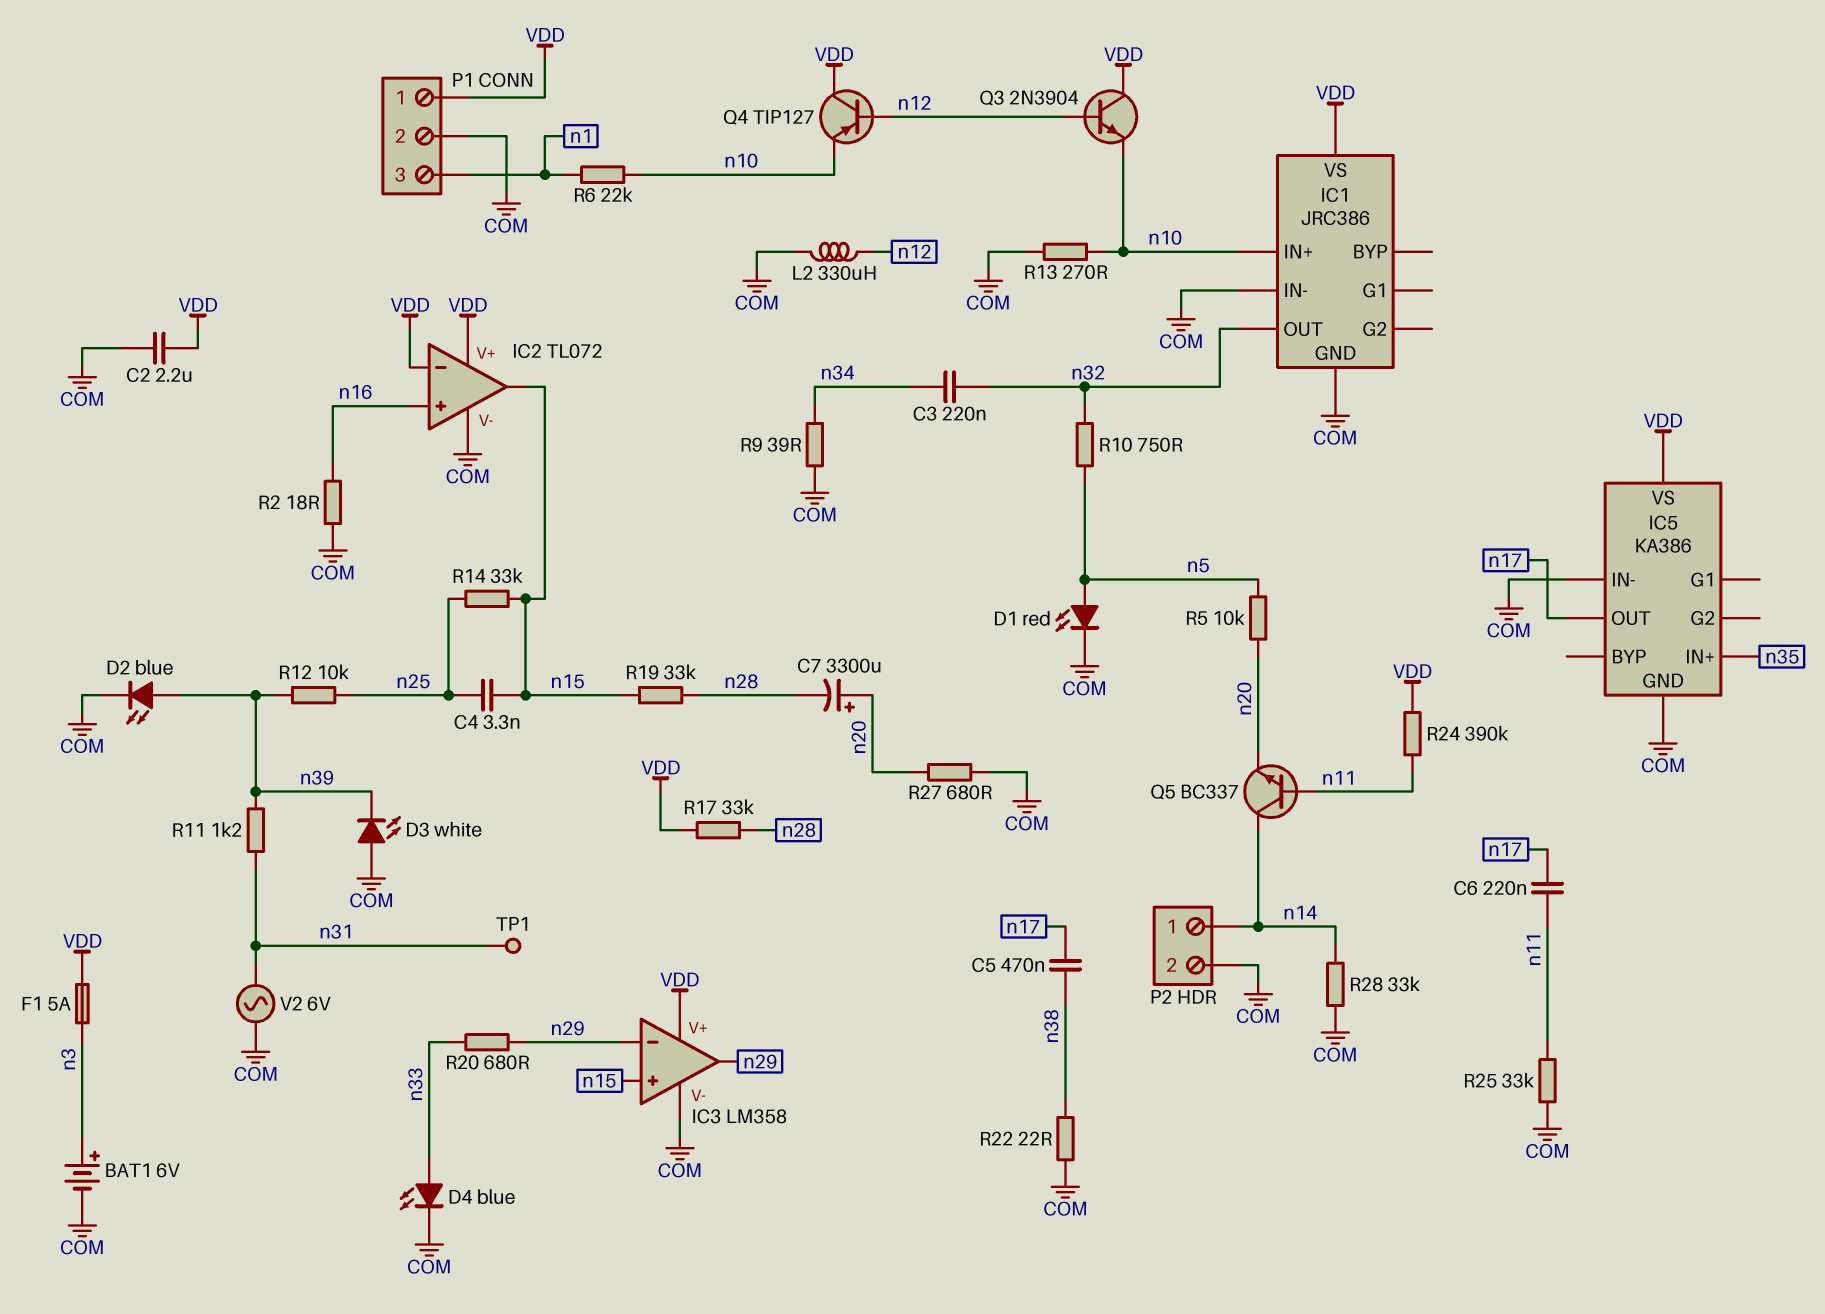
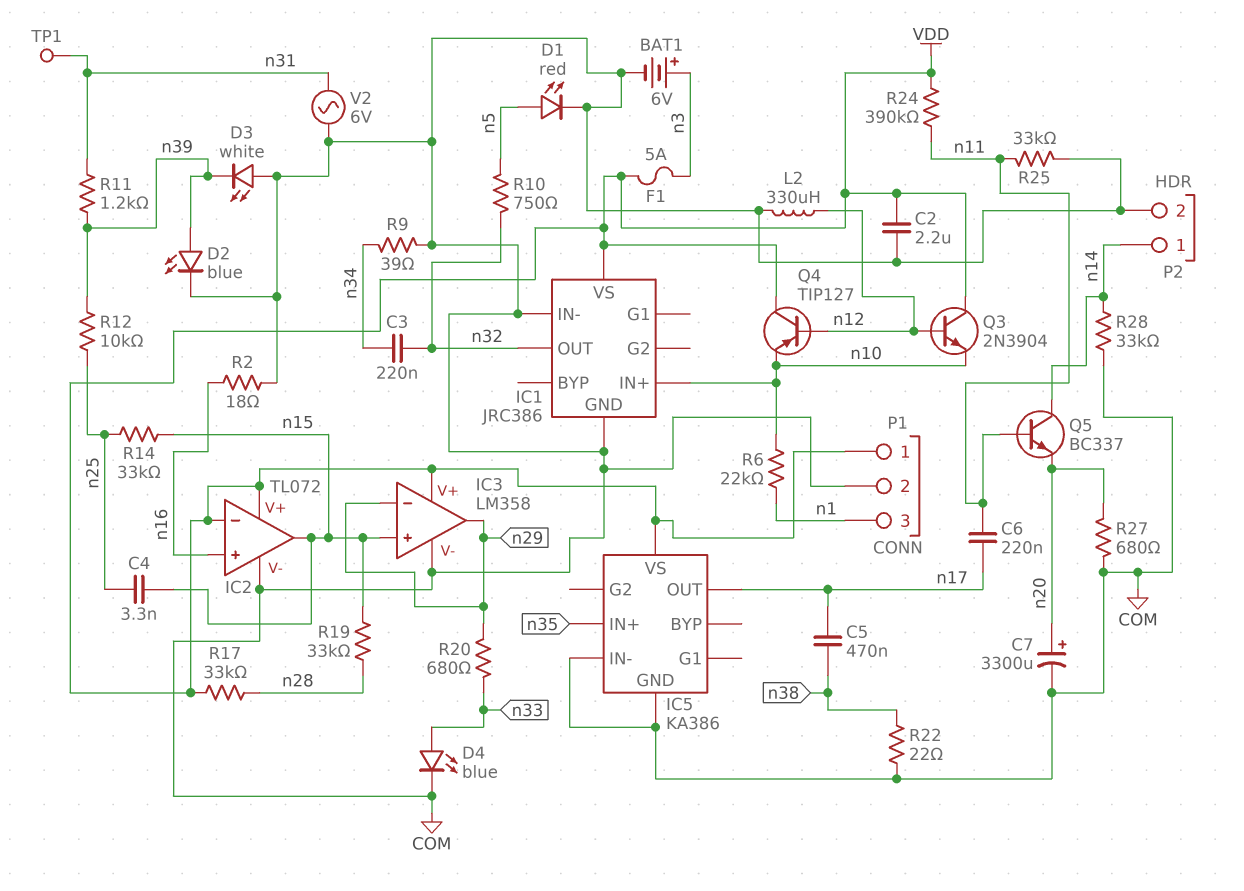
C7: 3300uF (plus n20, minus n28) -> 3300uF (plus n20, minus COM)
R5: 10k (n5, n20) -> none
R13: 270 (COM, n10) -> none

